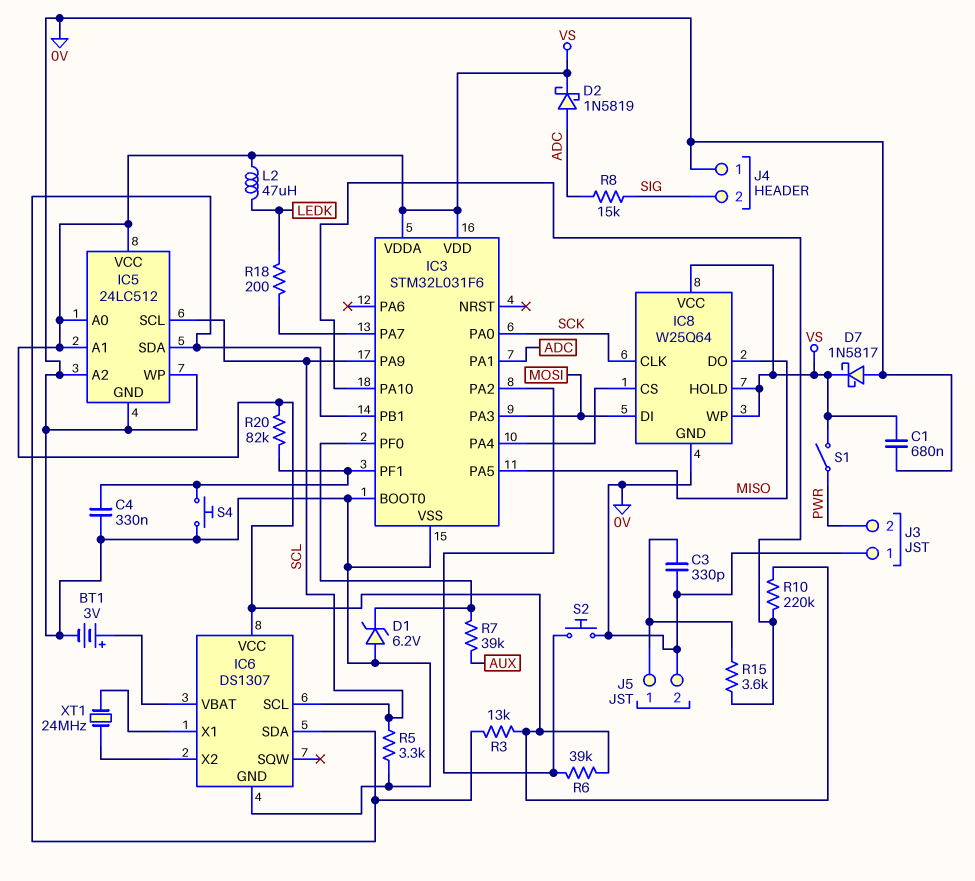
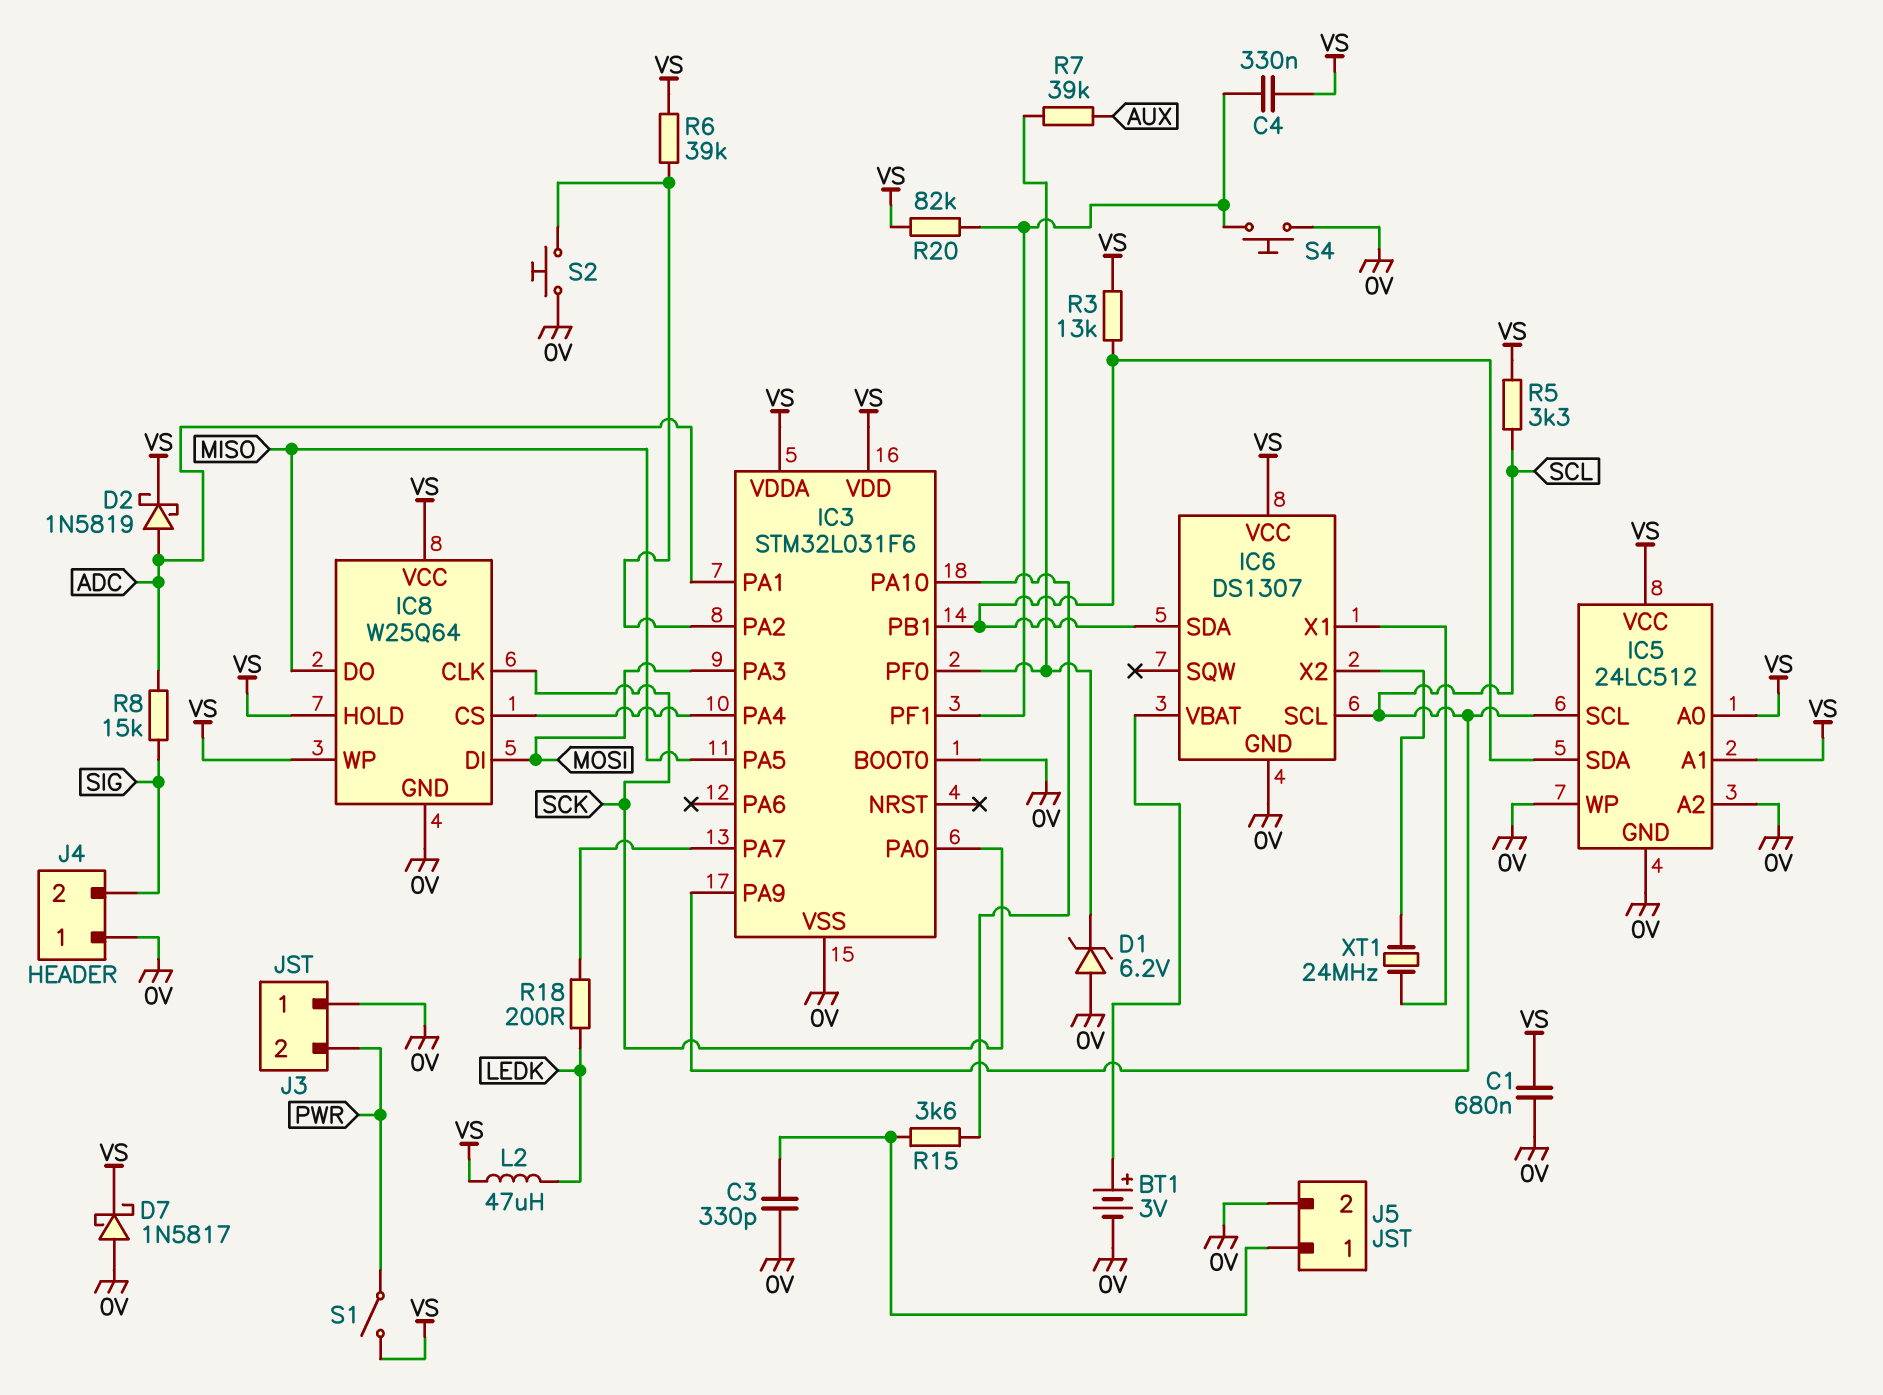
C4: 330nF (0V, IC3/PF1) -> 330nF (IC3/PF1, VS)
R5: 3.3k (0V, SCL) -> 3.3k (SCL, VS)
R10: 220k (IC3/PA10, VS) -> none

